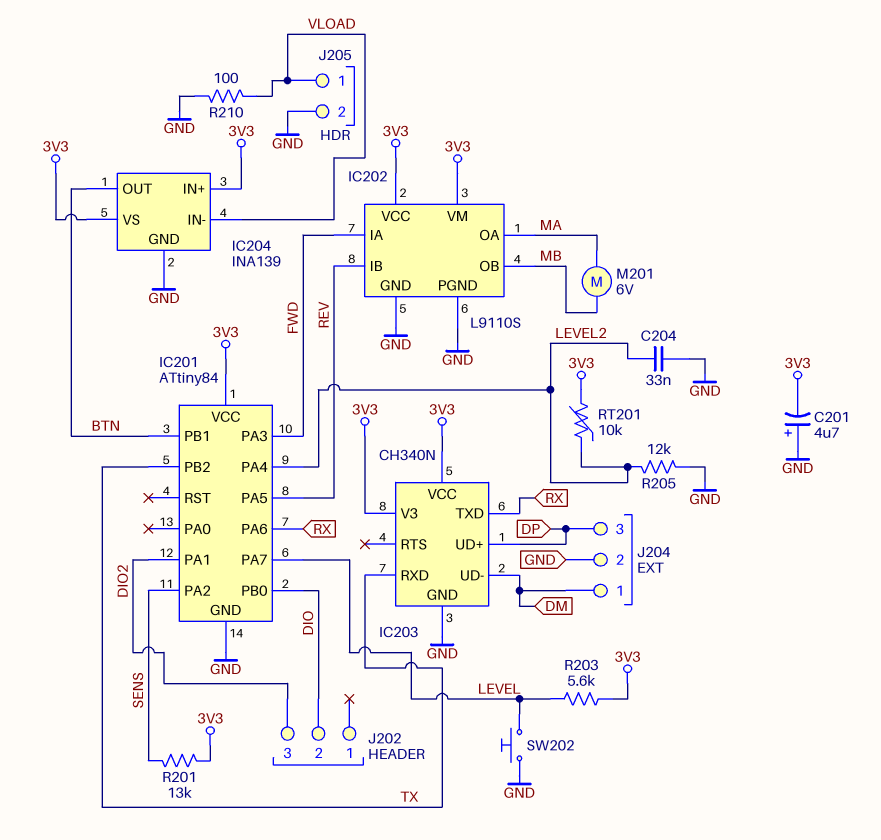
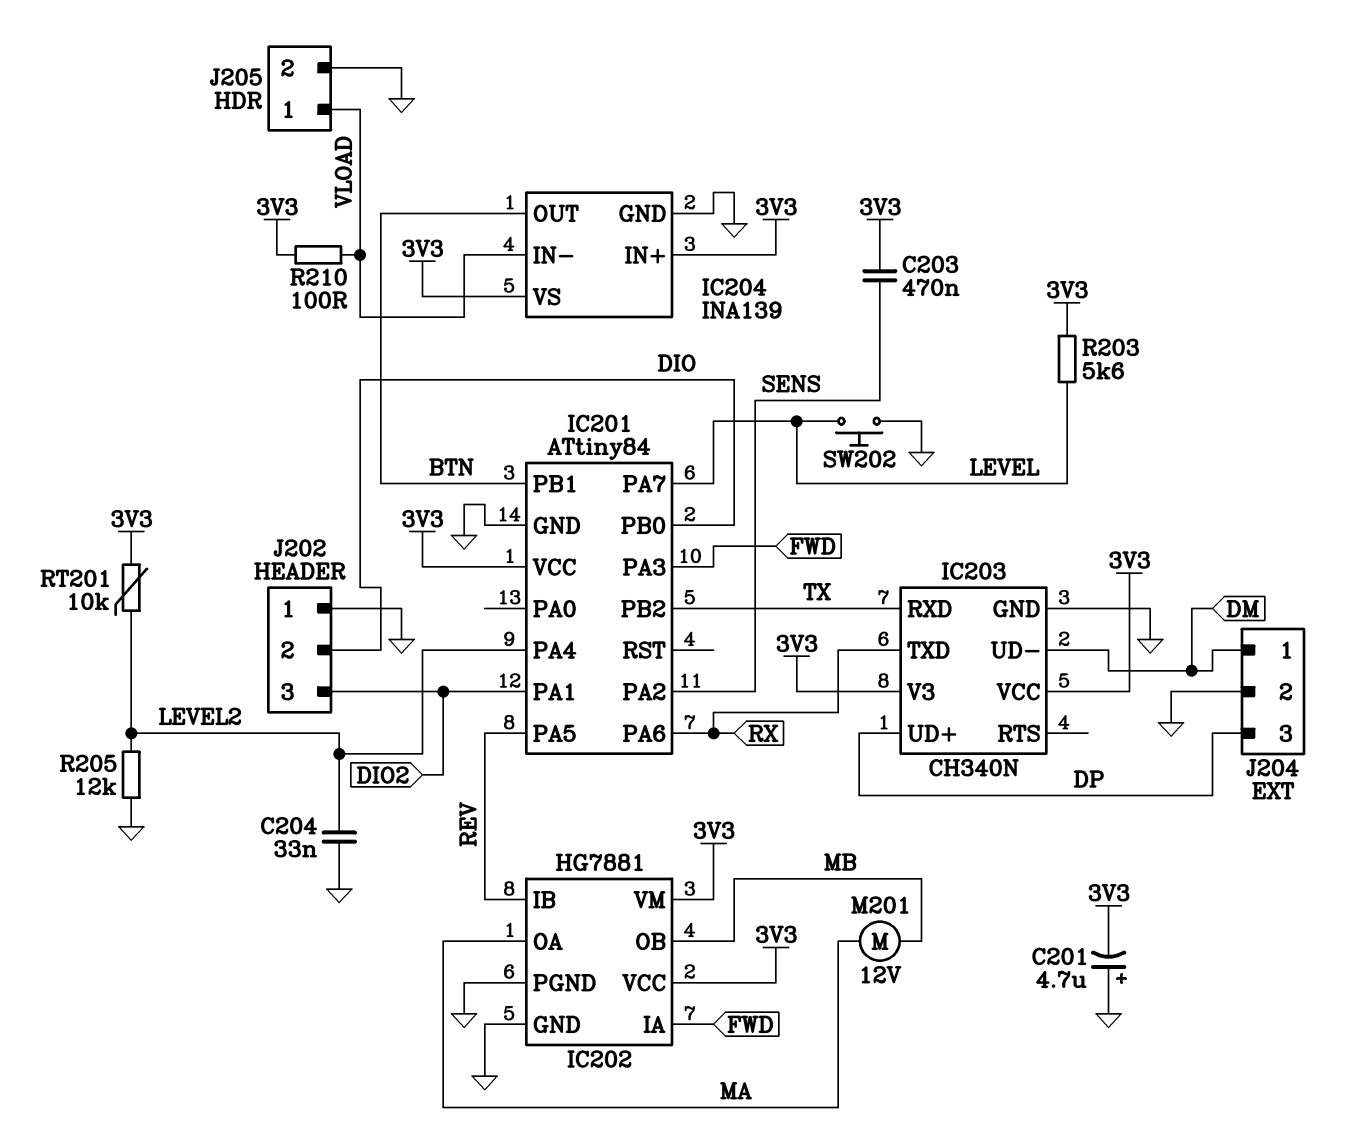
C203: none -> 470nF (3V3, SENS)
IC202: L9110S -> HG7881
J202 pin 1: none -> GND
M201: motor 6V (MA, MB) -> motor 12V (MA, MB)
R201: 13k (3V3, SENS) -> none
R210: 100 (GND, VLOAD) -> 100 (3V3, VLOAD)

